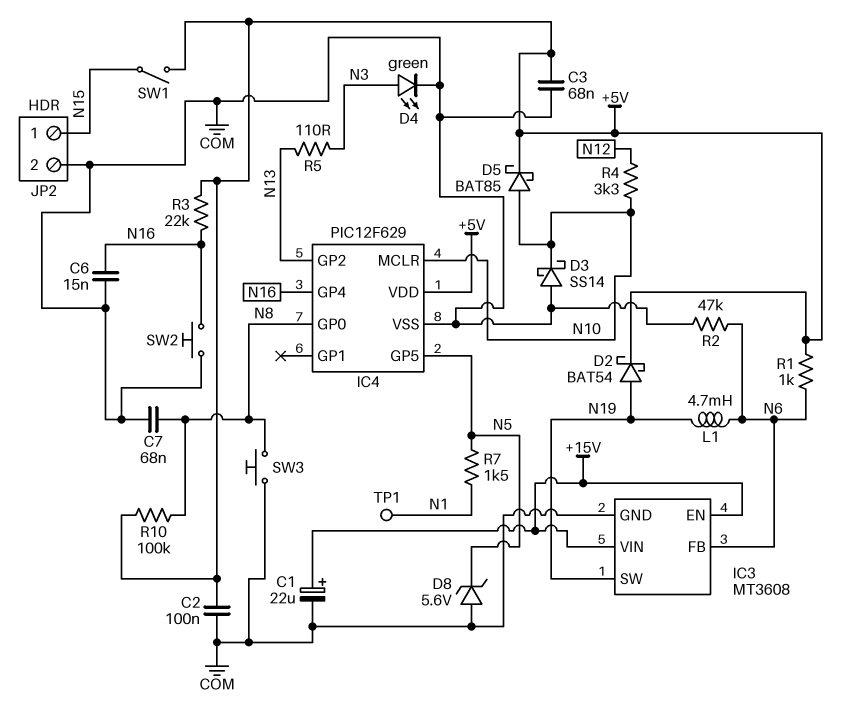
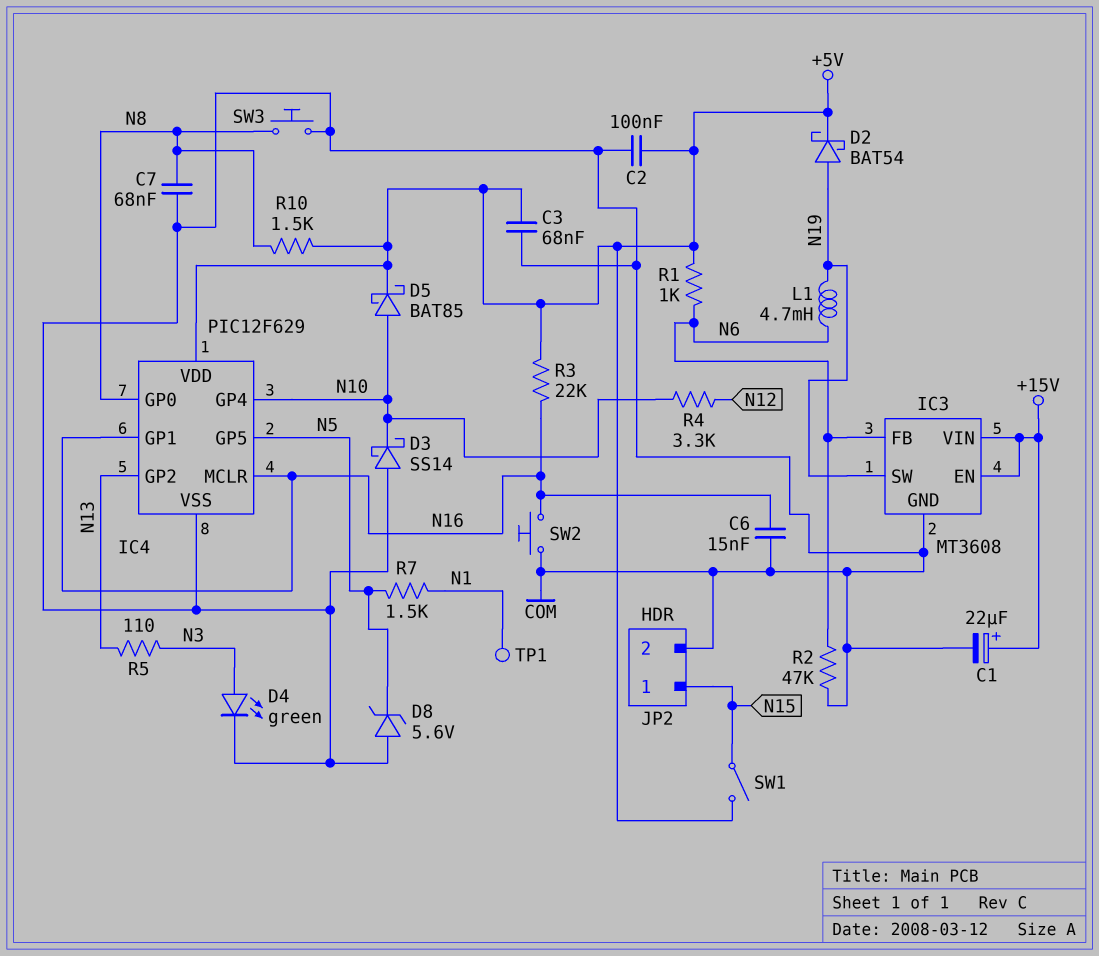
IC4 pin GP1: none -> N16
IC4 pin GP4: N16 -> N10
IC4 pin MCLR: N10 -> N16
R10: 100k (+5V, N8) -> 1.5k (+5V, N8)

